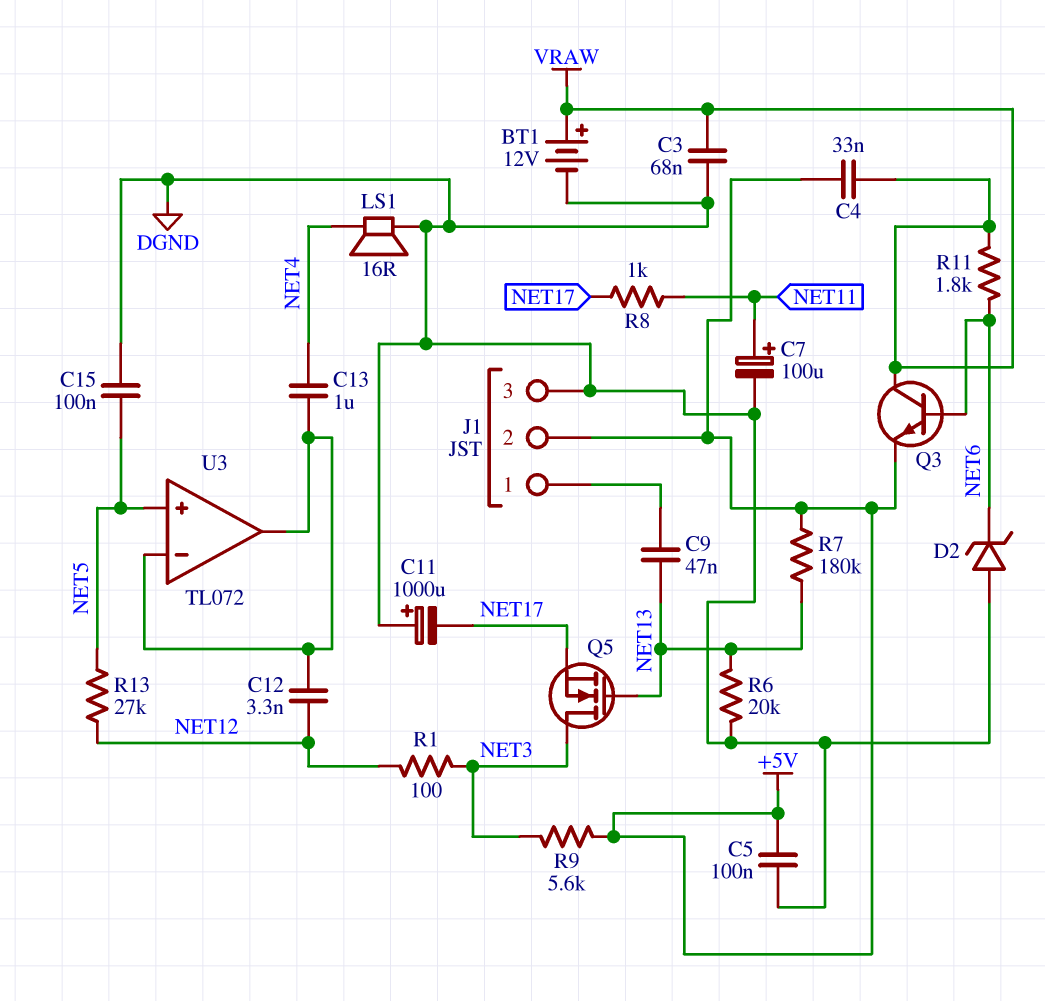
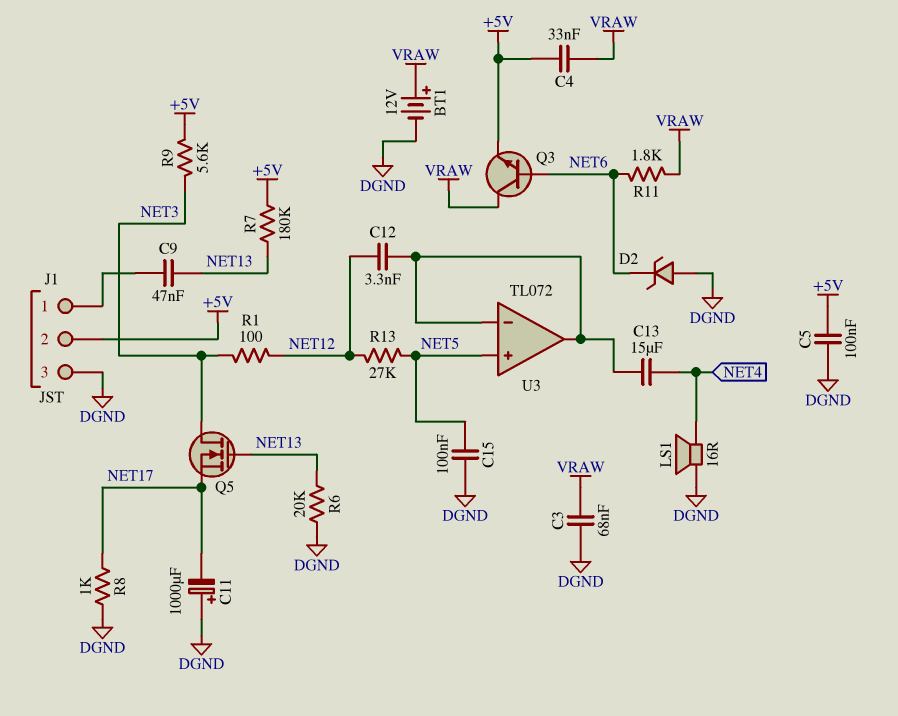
C7: 100uF (plus NET11, minus DGND) -> none
C13: 1uF (NET4, U3/in-) -> 15uF (NET4, U3/in-)
R8: 1k (NET11, NET17) -> 1k (DGND, NET17)

